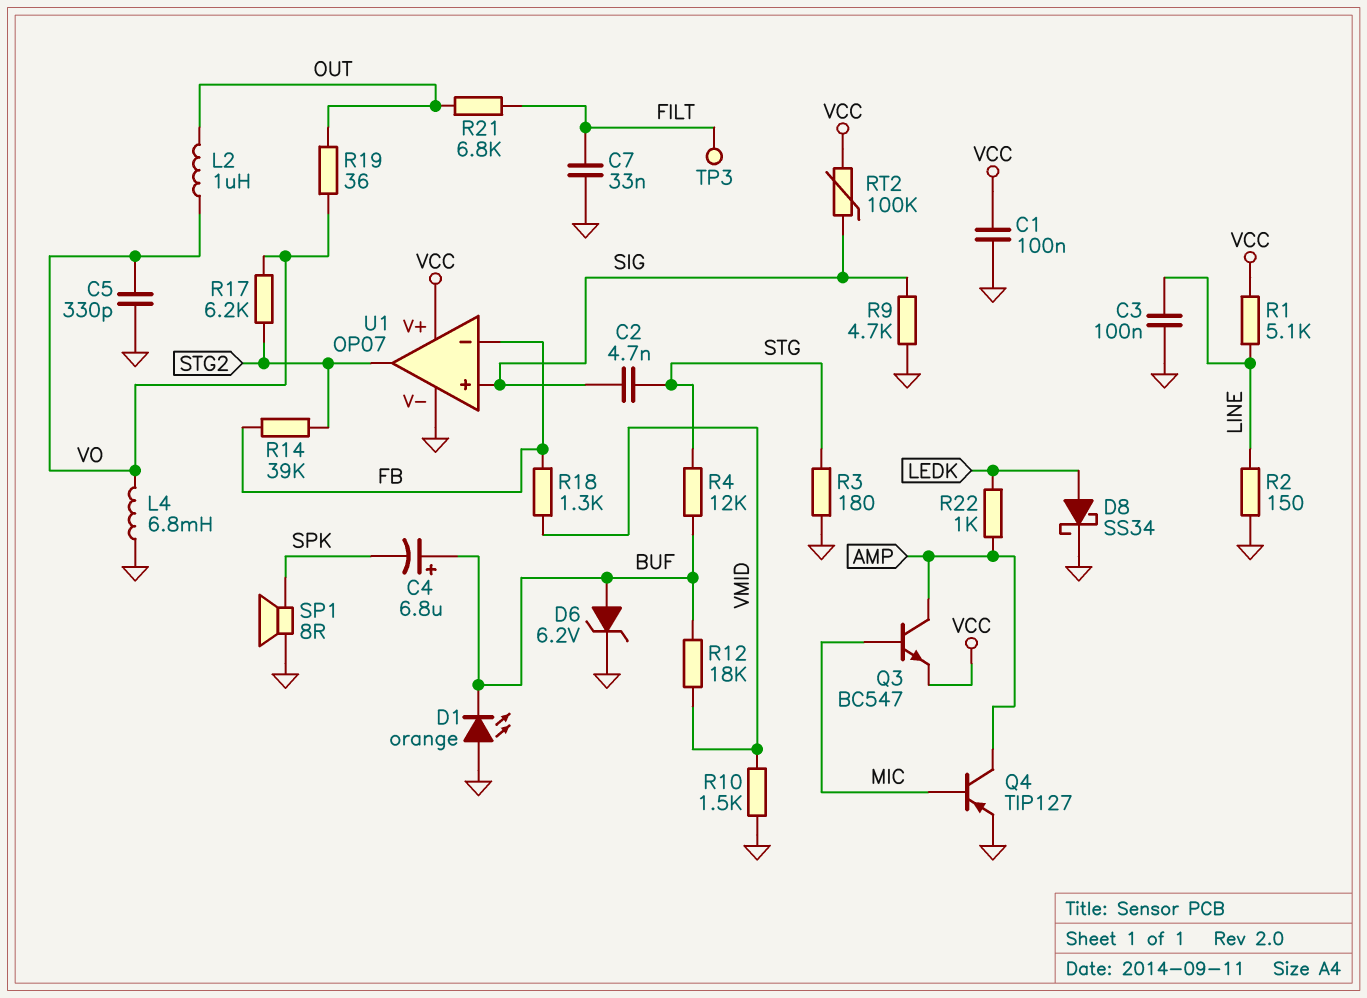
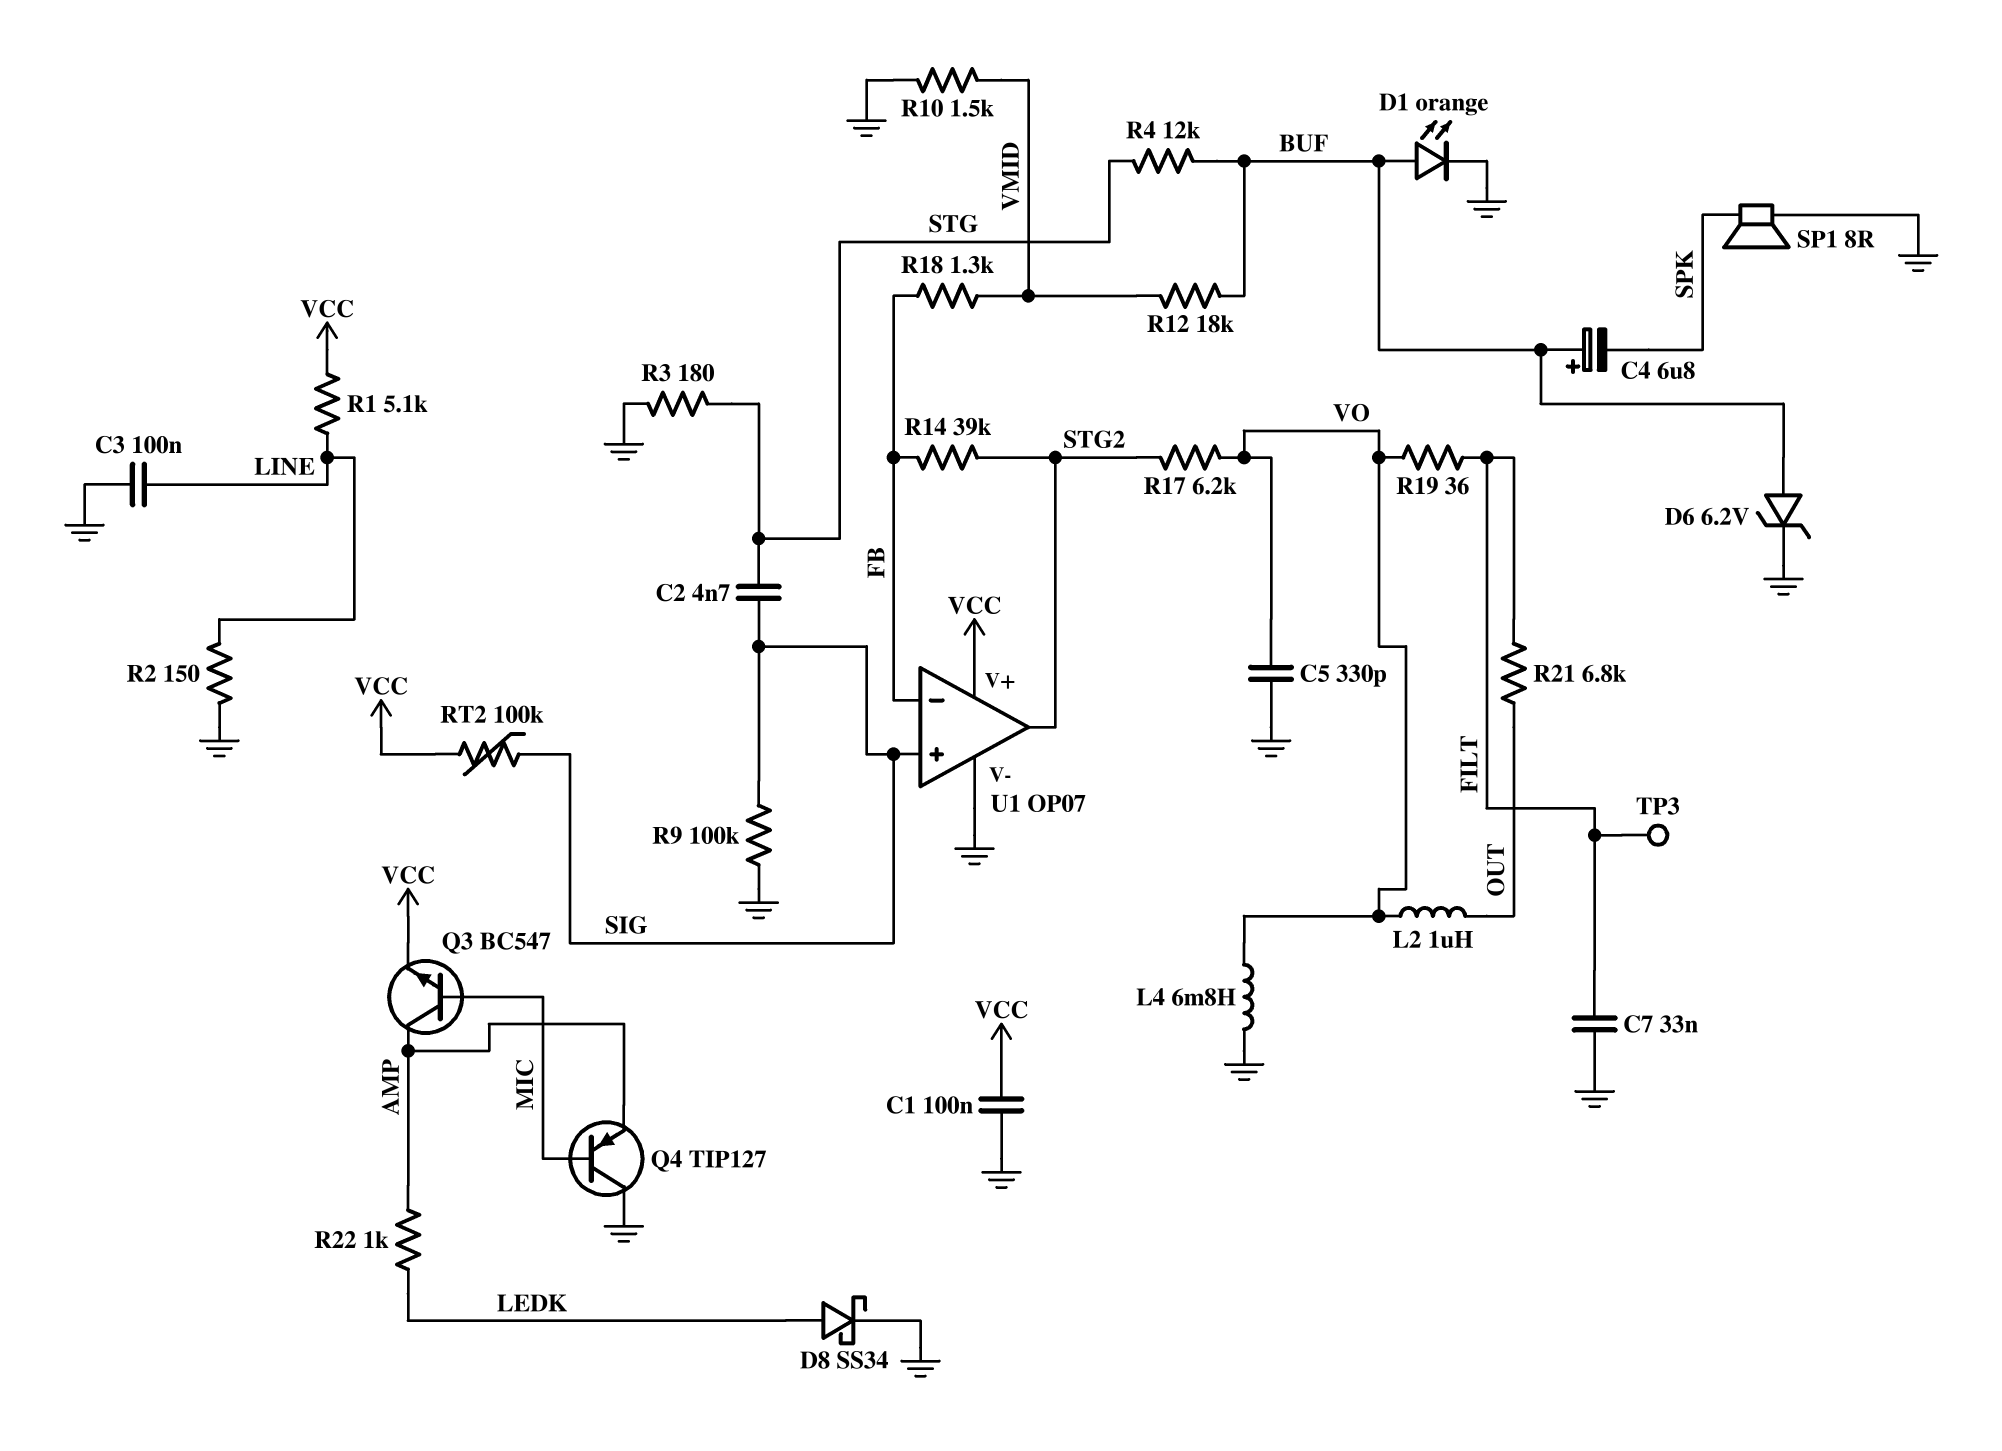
D1: LED orange (A GND, K BUF) -> LED orange (A BUF, K GND)
Q4: PNP TIP127 (B MIC, C AMP, E GND) -> PNP TIP127 (B MIC, C GND, E AMP)
R9: 4.7k (GND, SIG) -> 100k (GND, SIG)
R19: 36 (OUT, VO) -> 36 (FILT, VO)

